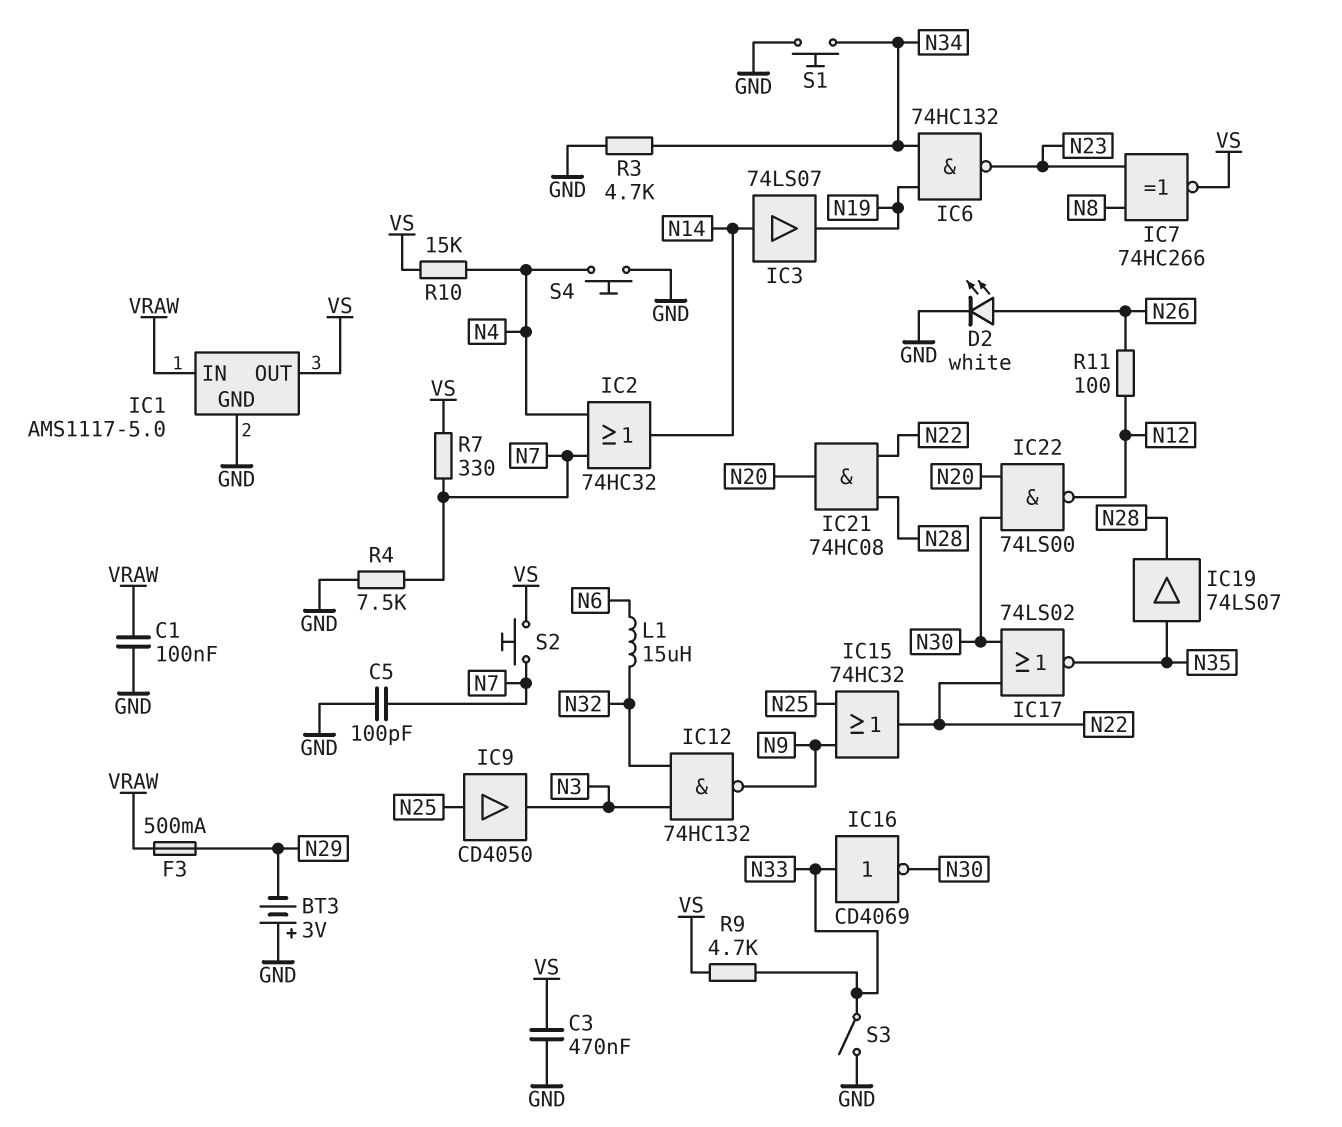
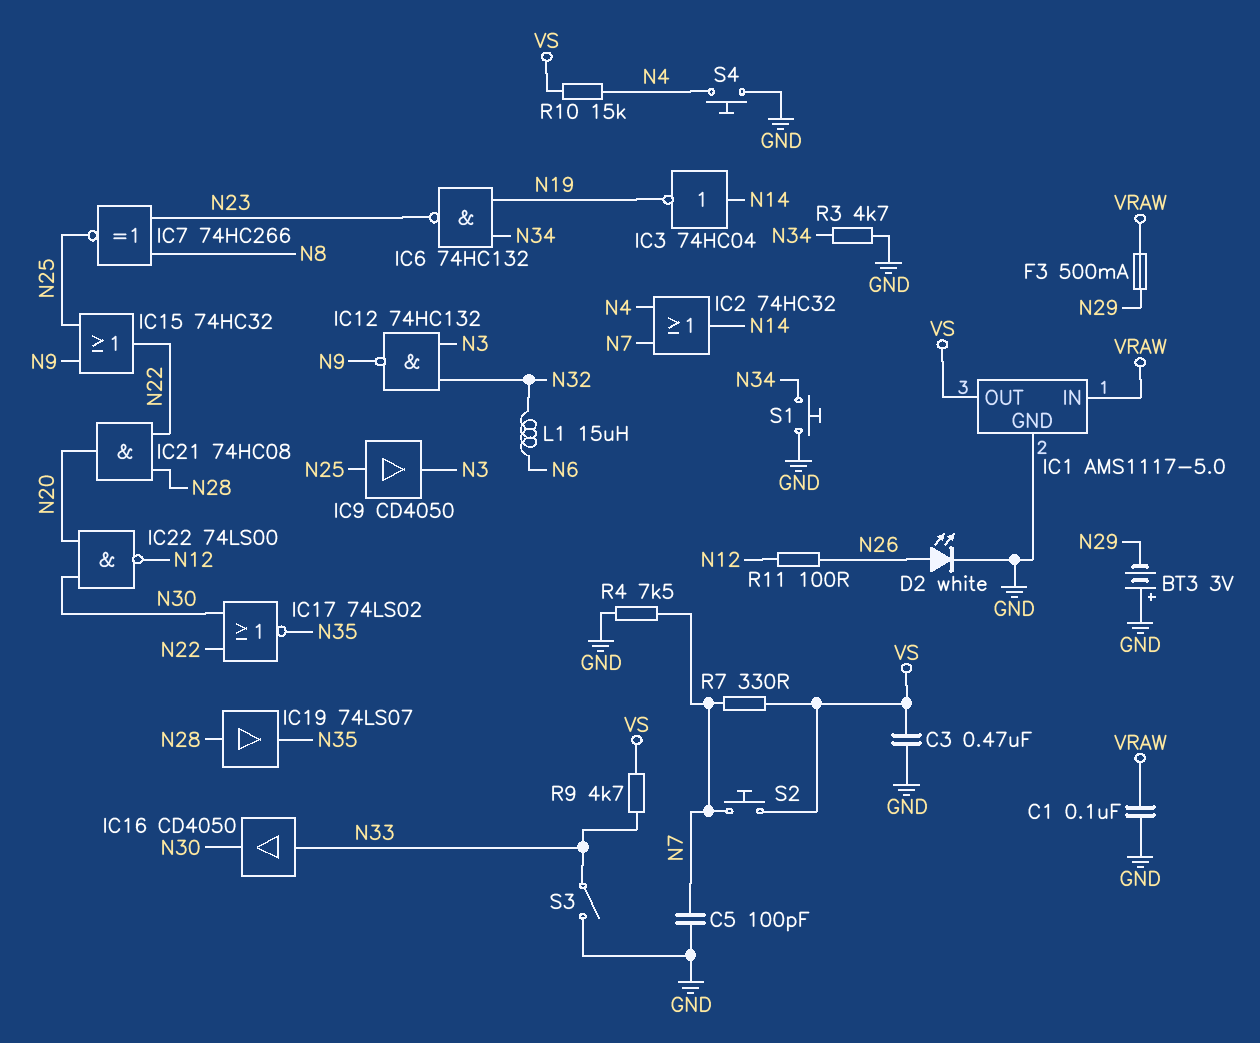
IC3: buffer 74LS07 (in N14, out N19) -> NOT 74HC04 (in N14, out N19)
IC7: XNOR 74HC266 (in N8, in N23, out VS) -> XNOR 74HC266 (in N8, in N23, out N25)
IC16: NOT CD4069 (in N33, out N30) -> buffer CD4050 (in N33, out N30)
IC19: buffer 74LS07 (in N35, out N28) -> buffer 74LS07 (in N28, out N35)

